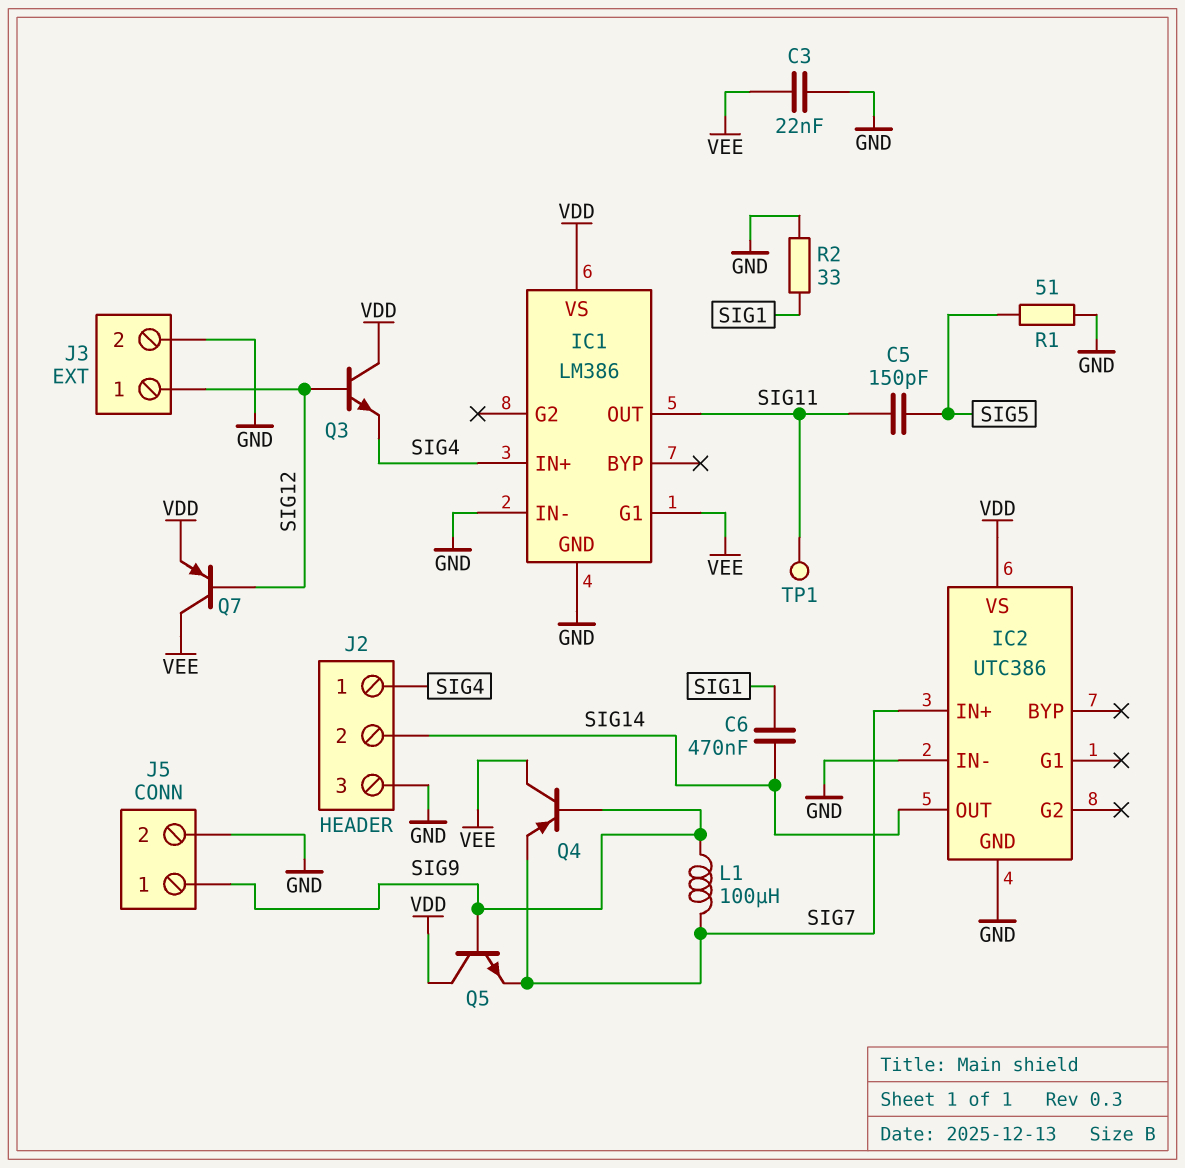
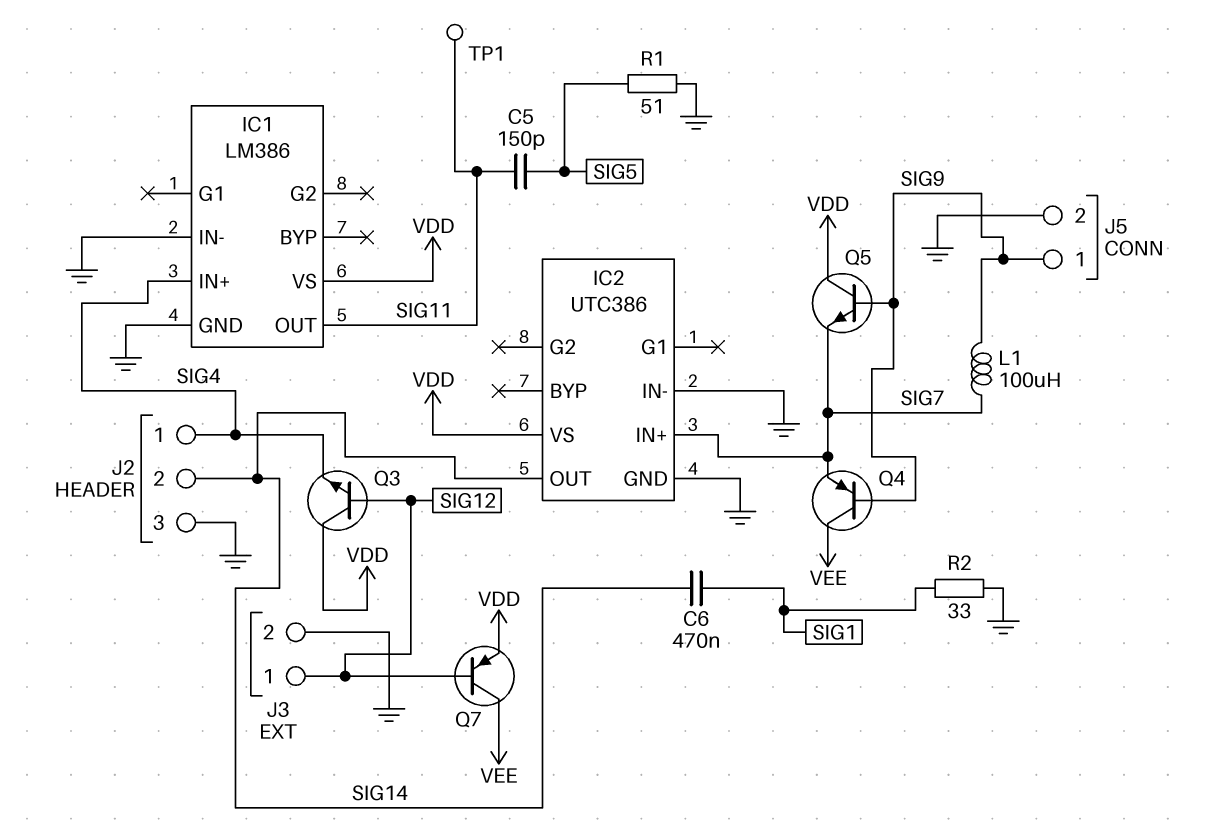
C3: 22nF (GND, VEE) -> none
IC1 pin G1: VEE -> none

